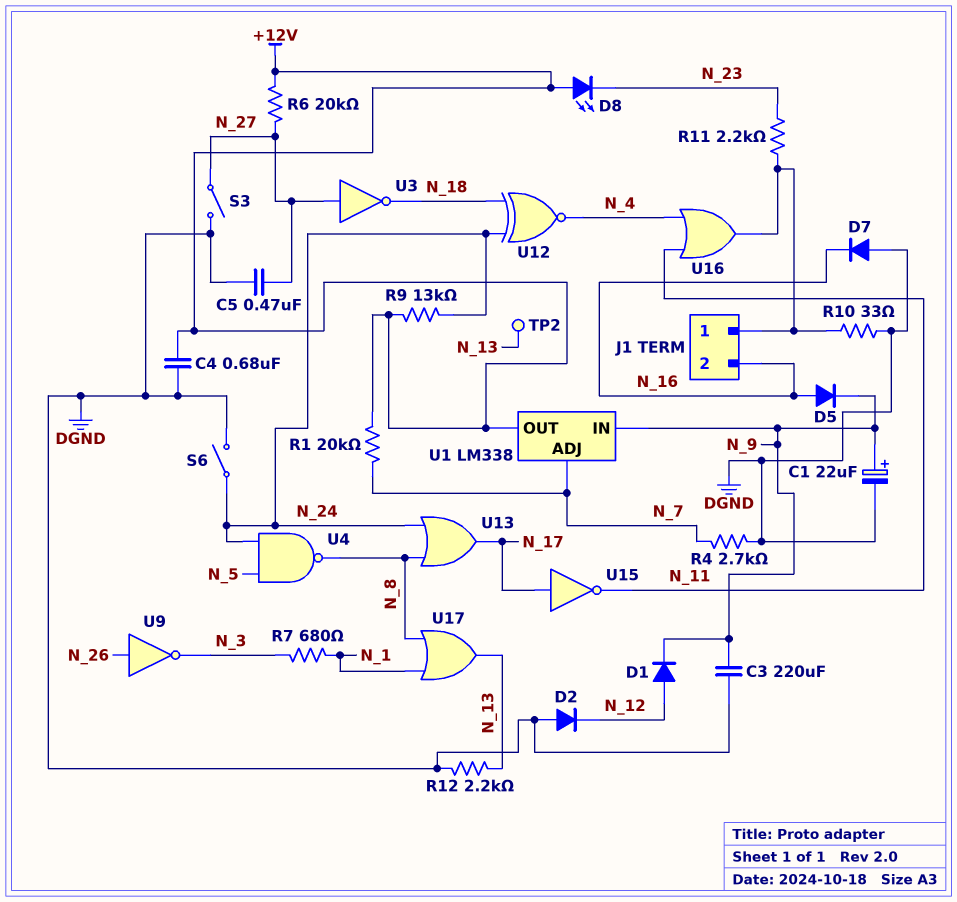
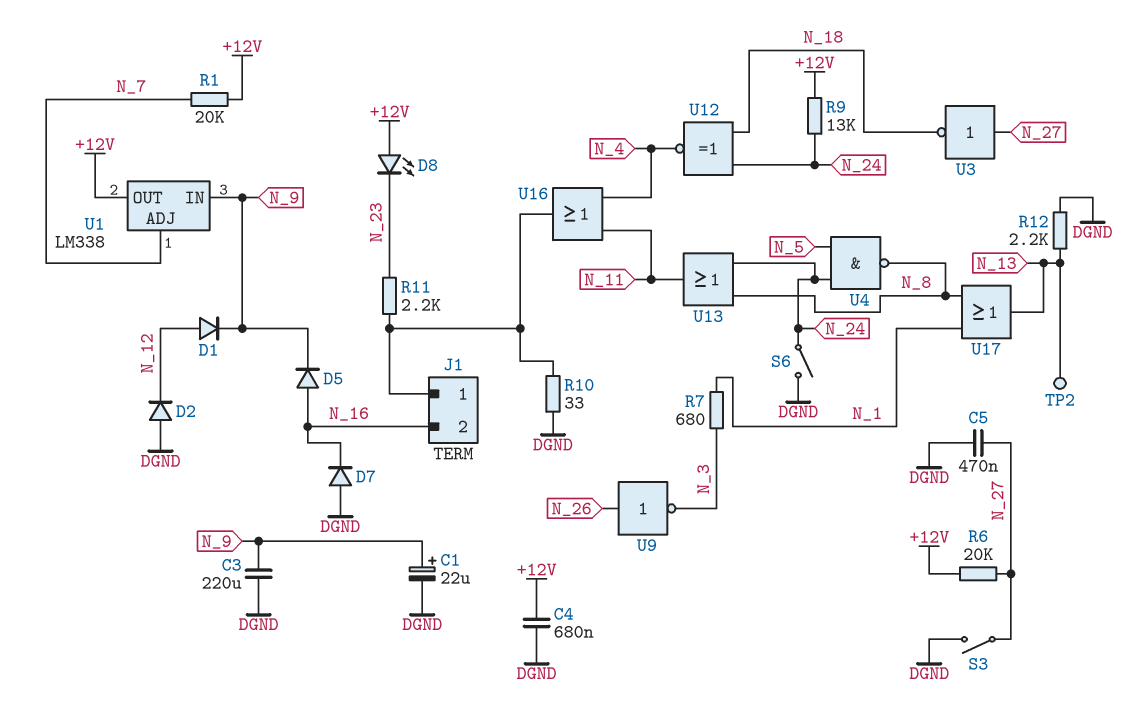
R4: 2.7k (DGND, N_7) -> none
U13: OR (in N_8, in N_24, out N_17) -> OR (in N_8, in N_24, out N_11)
U15: NOT (in N_17, out N_11) -> none

